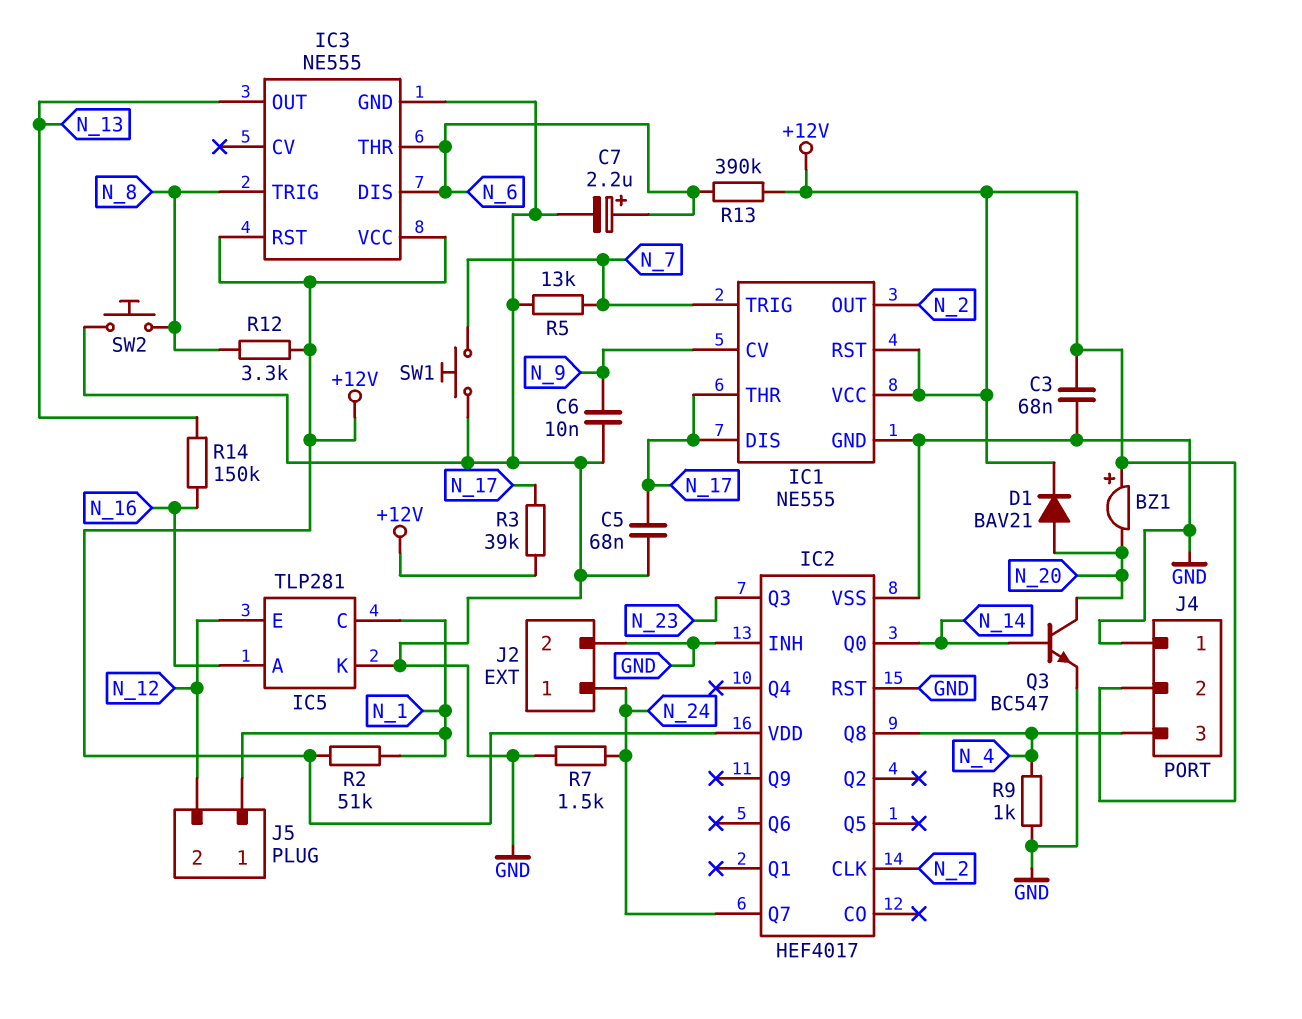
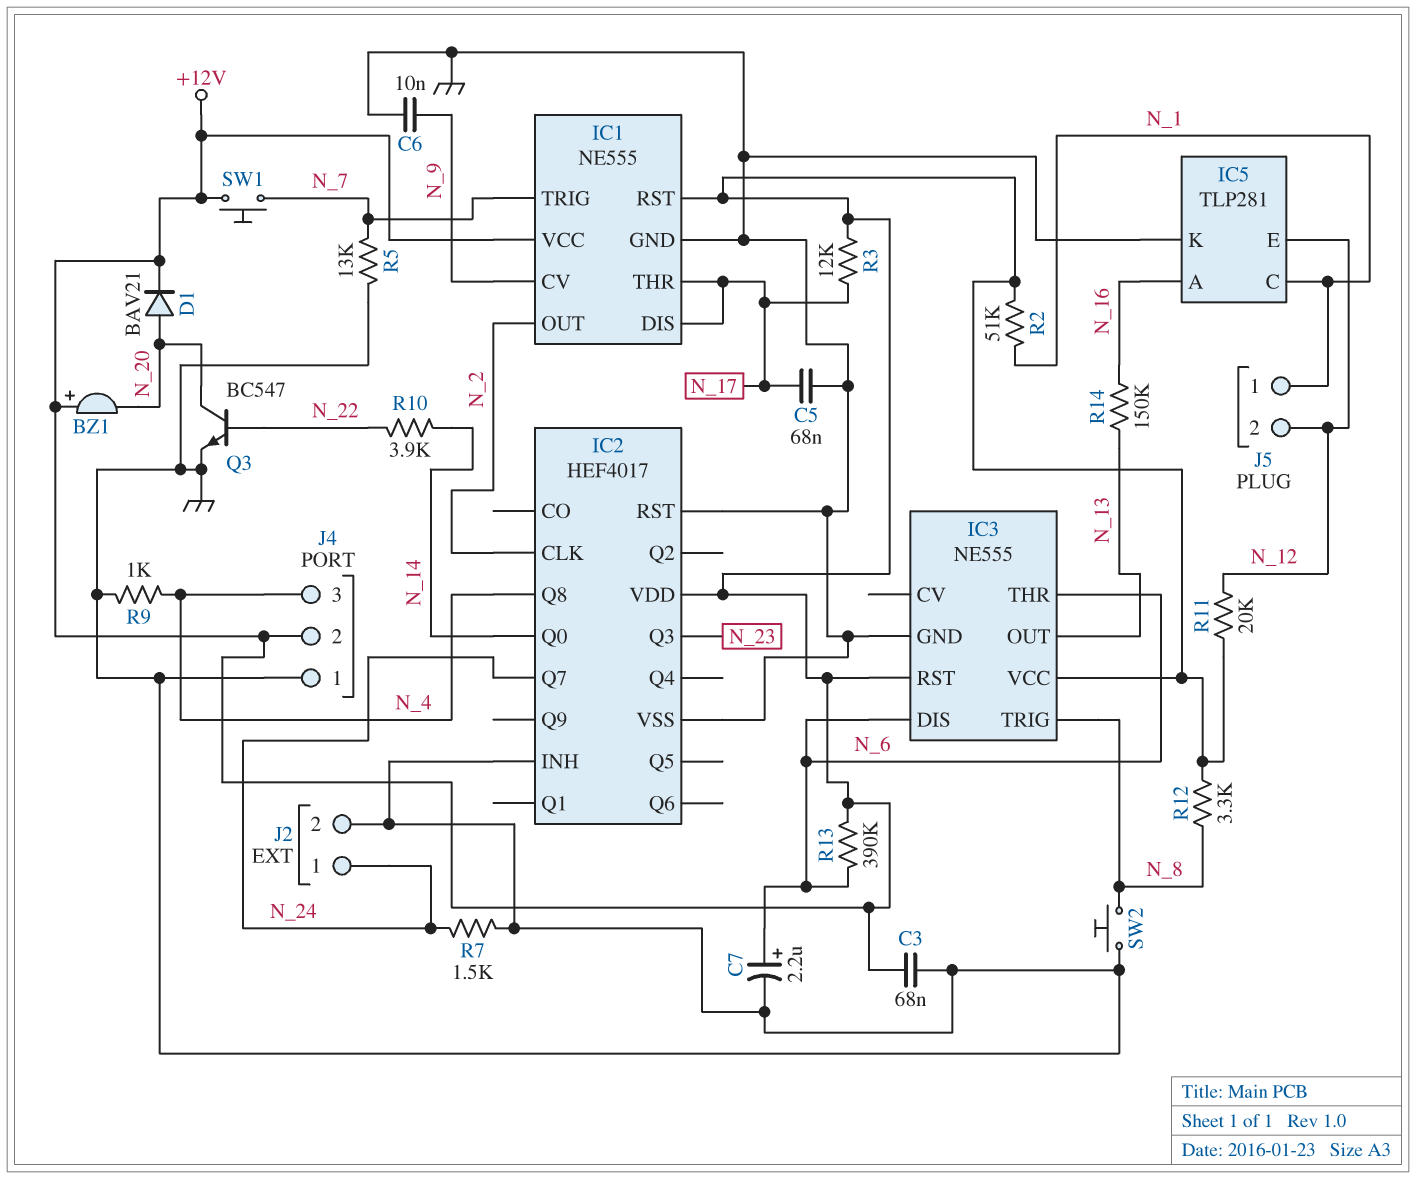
Q3: NPN BC547 (B N_14, C N_20, E GND) -> NPN BC547 (B N_22, C N_20, E GND)
R3: 39k (+12V, N_17) -> 12k (+12V, N_17)
R10: none -> 3.9k (N_14, N_22)
R11: none -> 20k (+12V, N_12)
SW1: button (GND, N_7) -> button (+12V, N_7)

